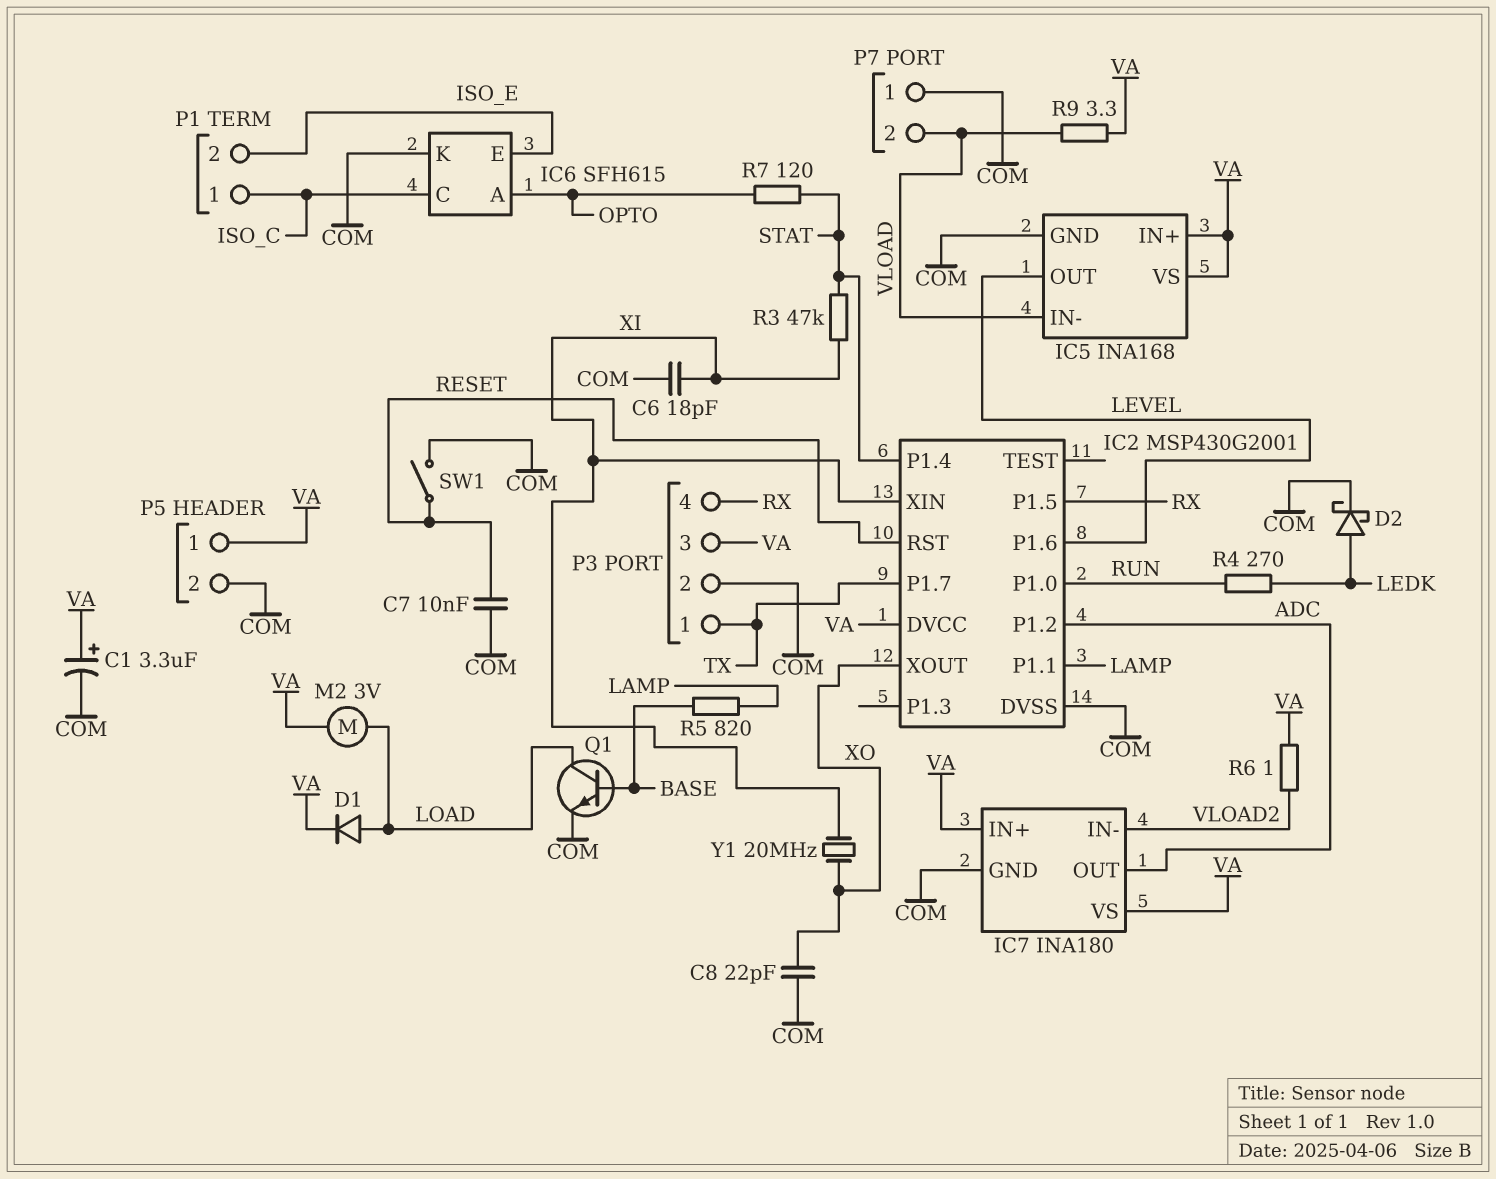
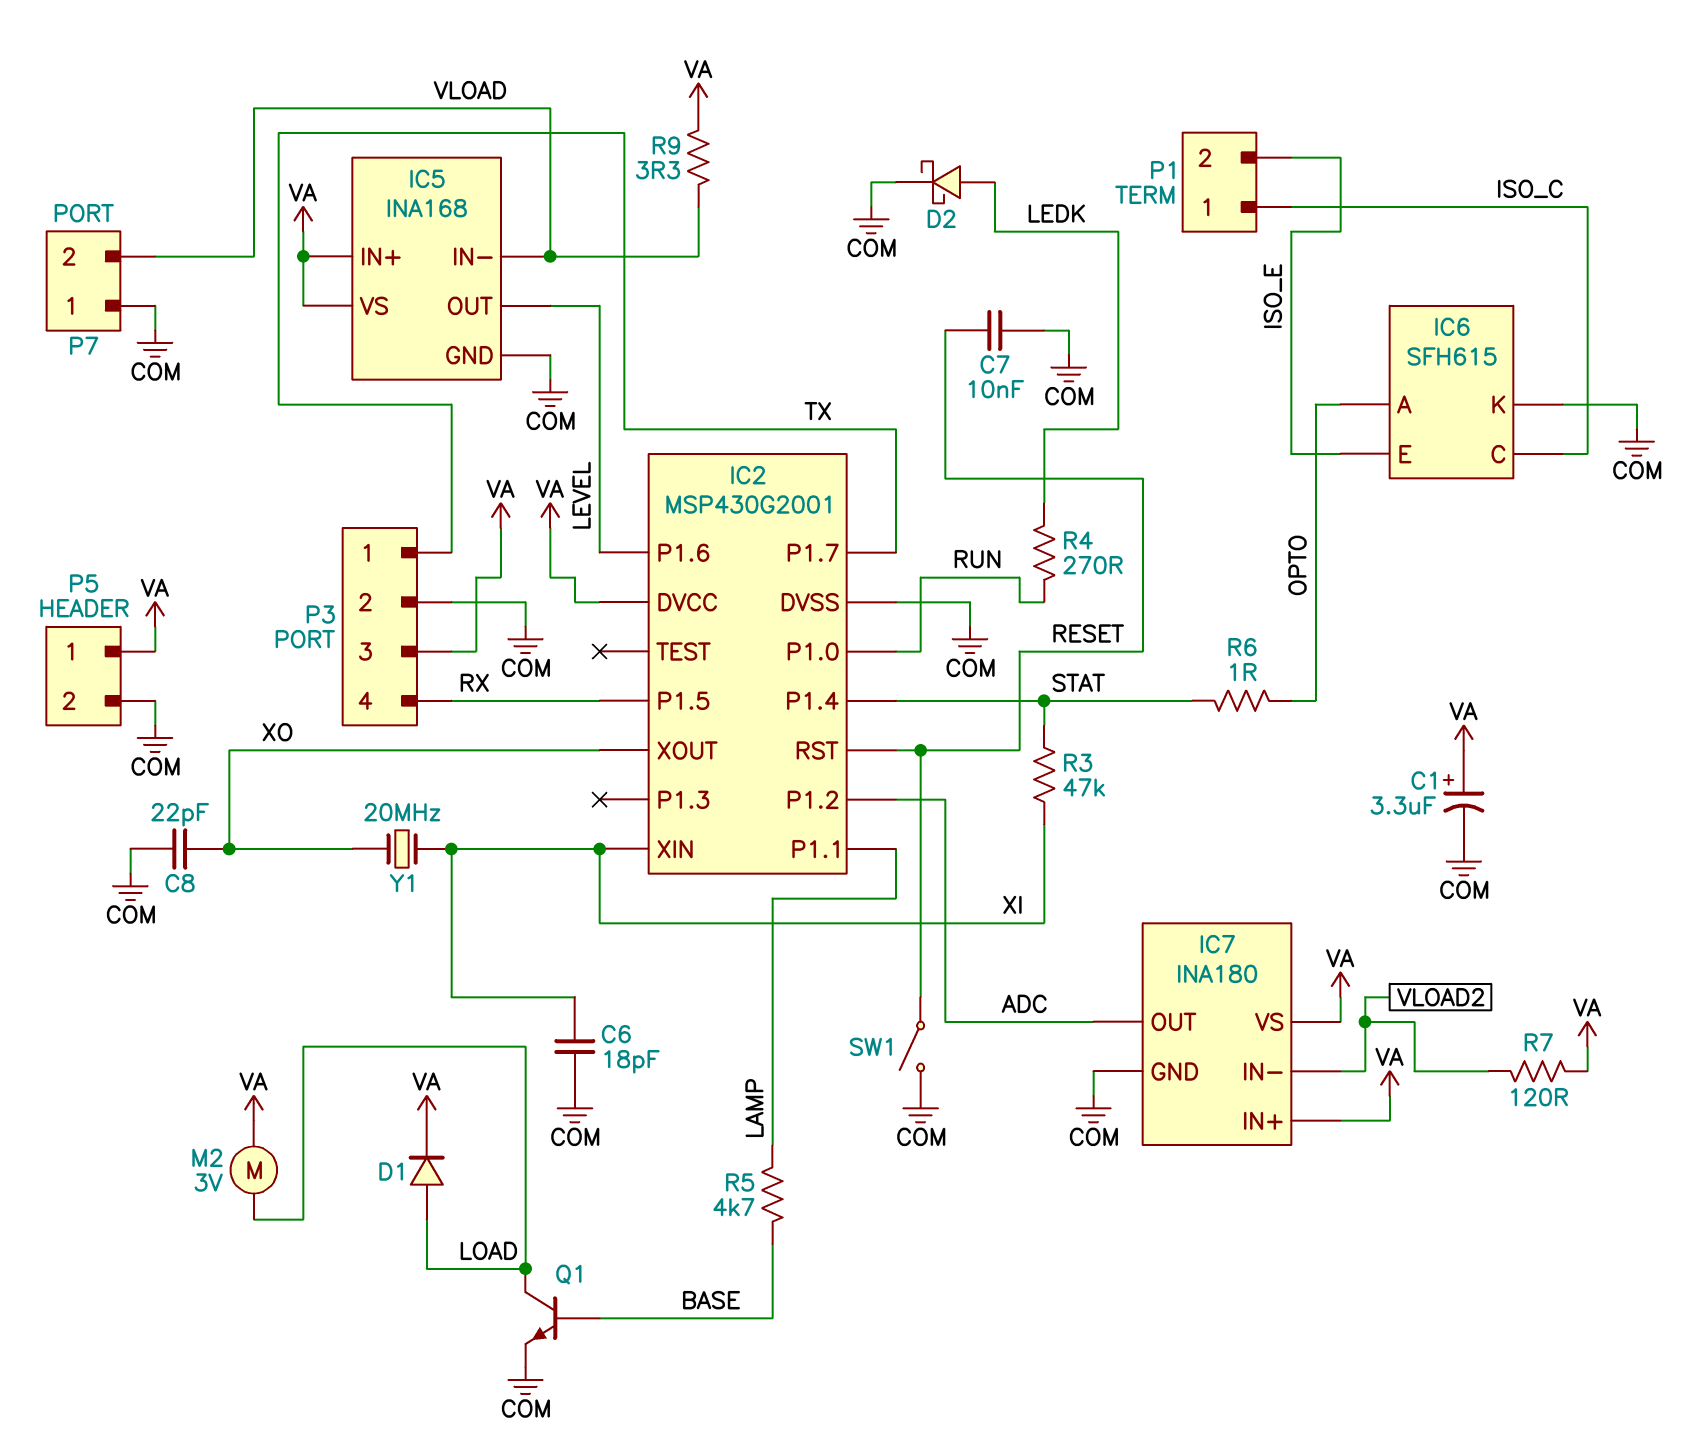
R5: 820 (BASE, LAMP) -> 4.7k (BASE, LAMP)
R6: 1 (VA, VLOAD2) -> 1 (OPTO, STAT)
R7: 120 (OPTO, STAT) -> 120 (VA, VLOAD2)

